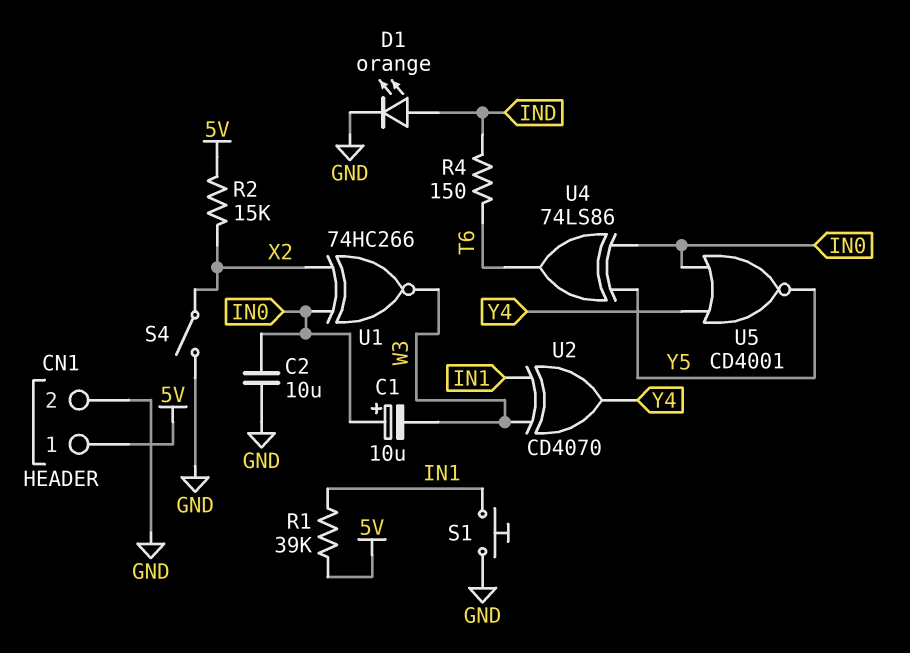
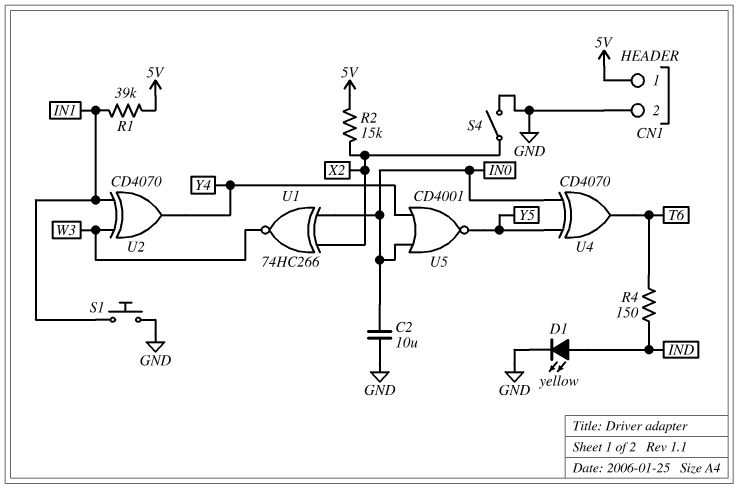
C1: 10uF (plus IN0, minus W3) -> none
D1: LED orange (A IND, K GND) -> LED yellow (A IND, K GND)
U4: XOR 74LS86 (in IN0, in Y5, out T6) -> XOR CD4070 (in IN0, in Y5, out T6)

